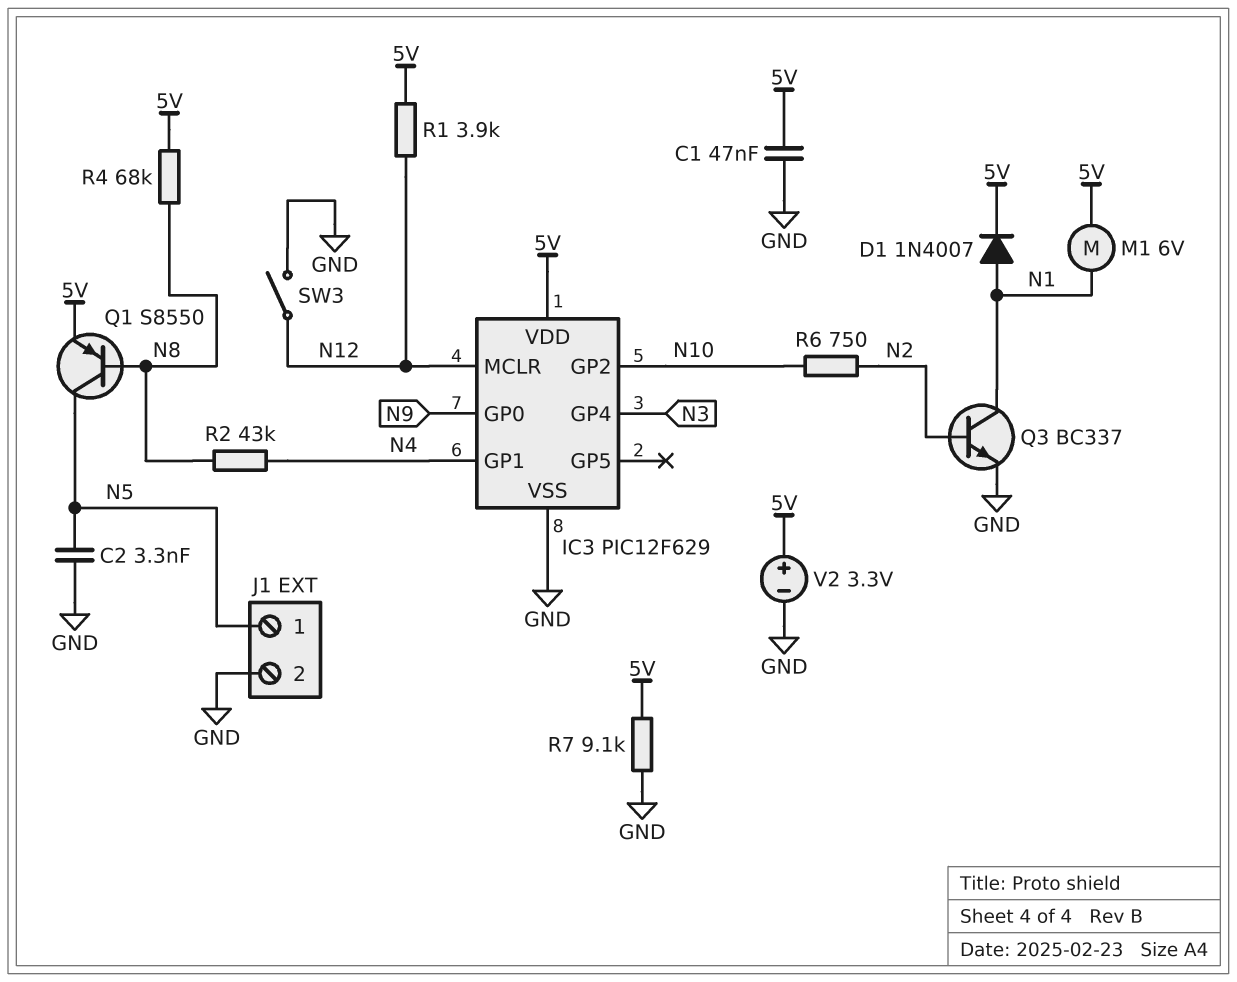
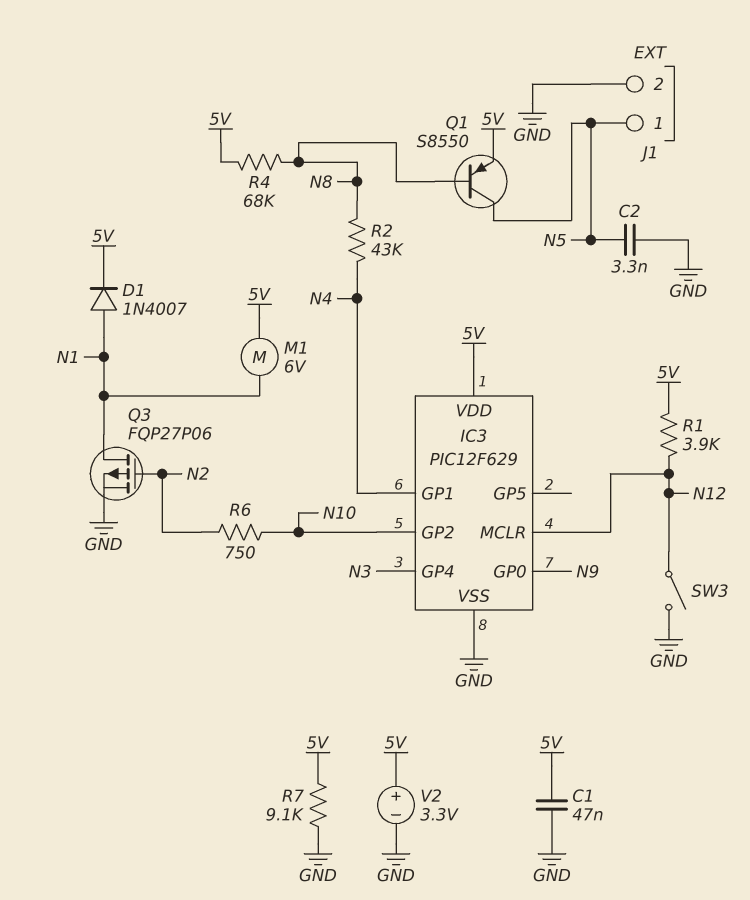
Q3: NPN BC337 (B N2, C N1, E GND) -> PMOS FQP27P06 (G N2, D N1, S GND)

